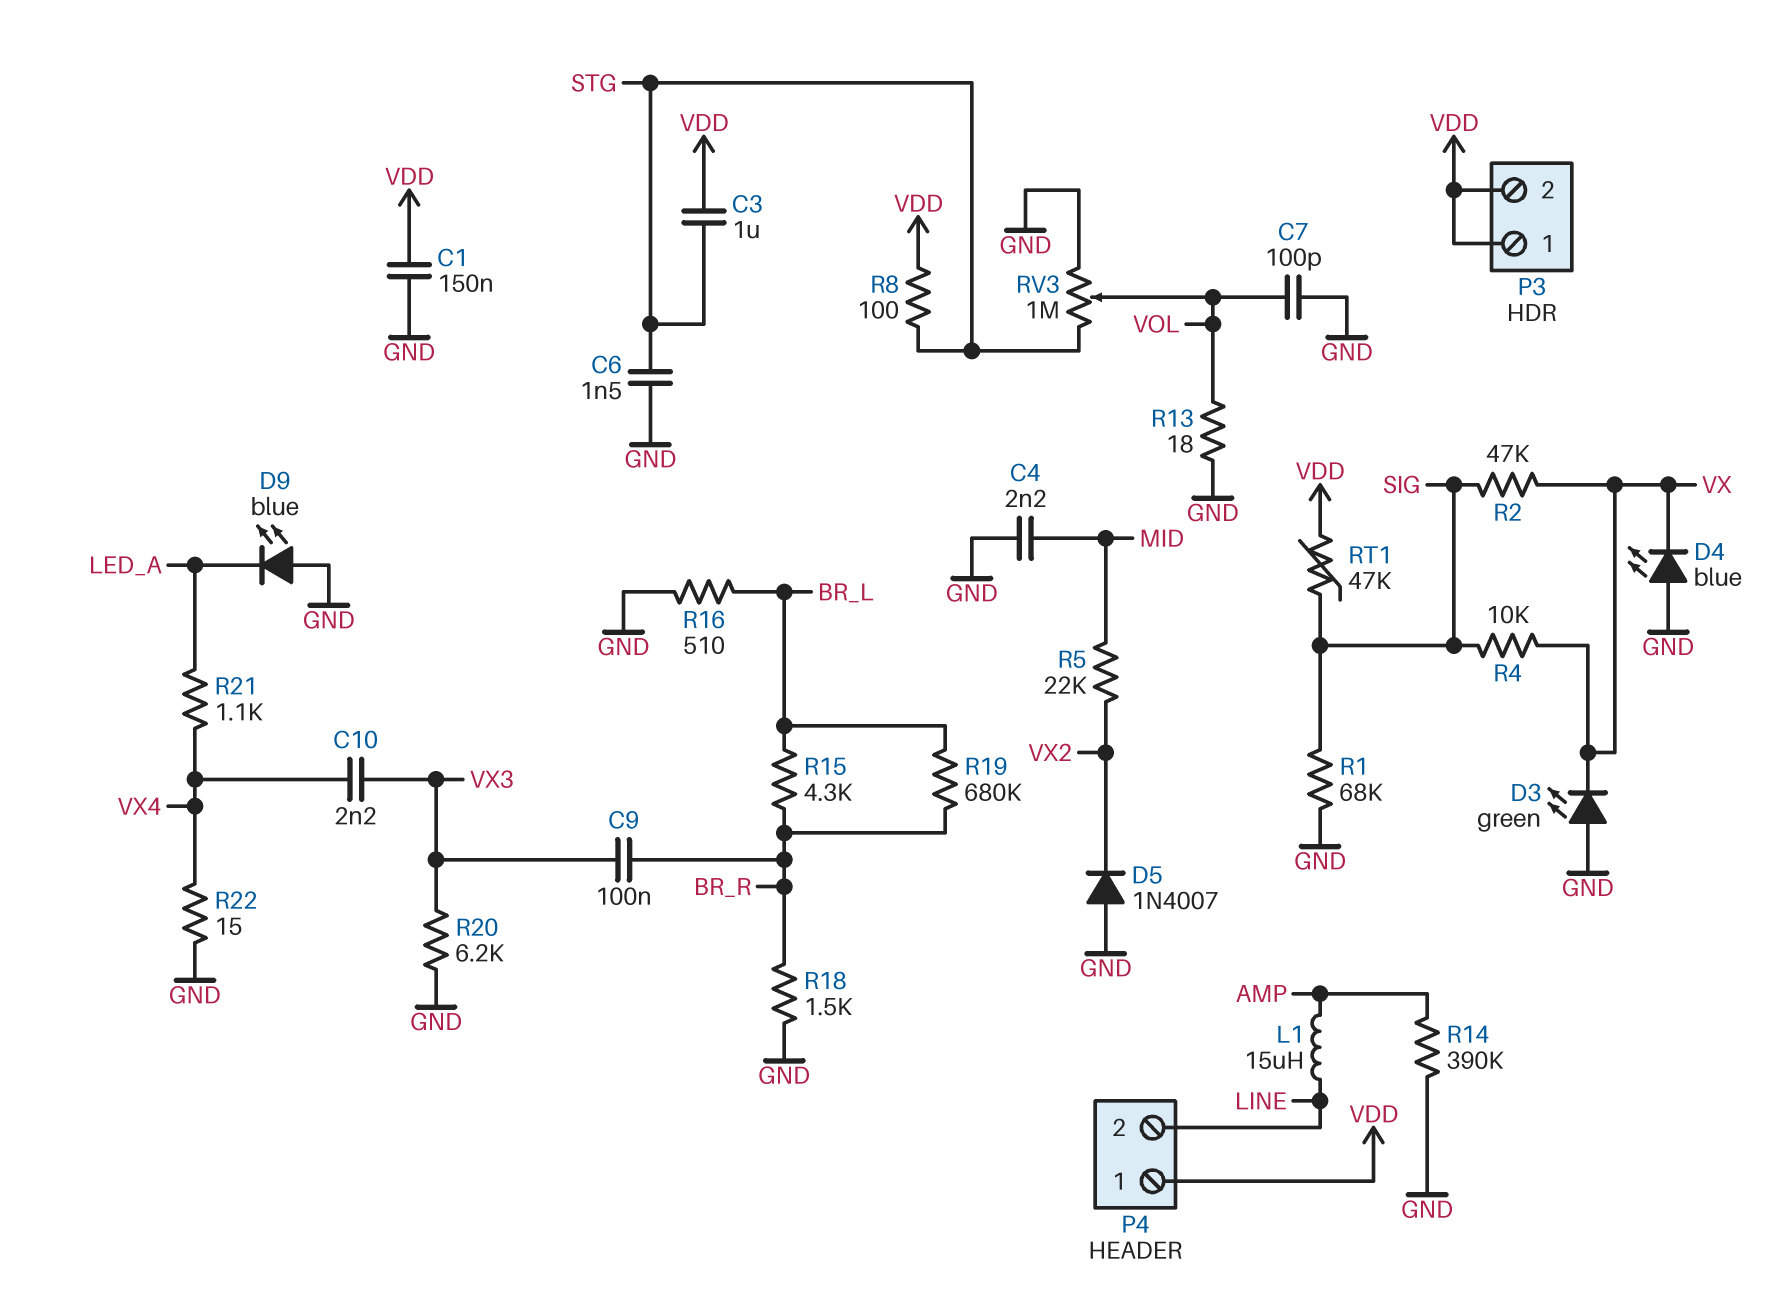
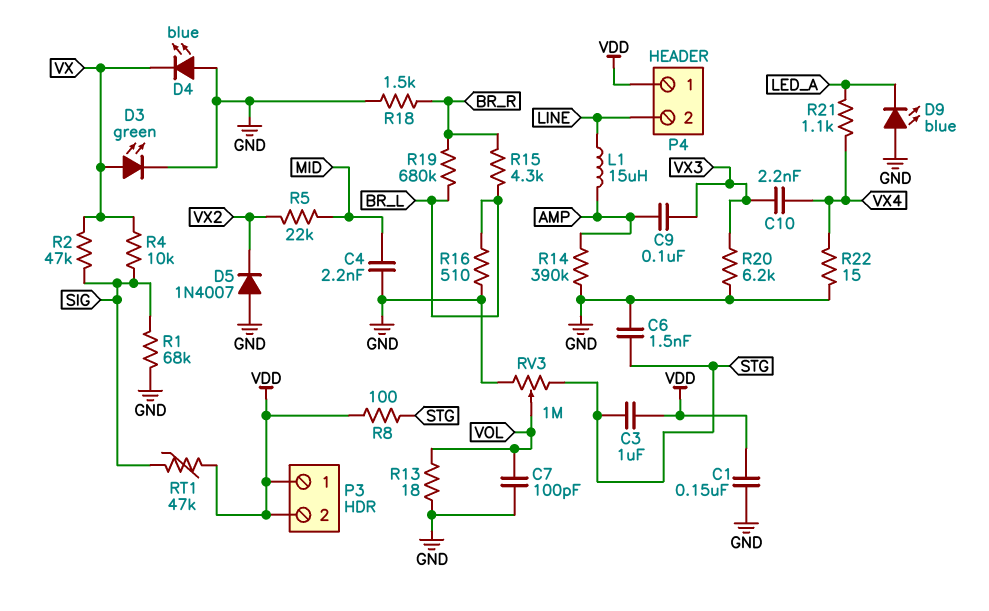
C9: 100nF (BR_R, VX3) -> 100nF (AMP, VX3)
D3: LED green (A GND, K VX) -> LED green (A VX, K GND)

